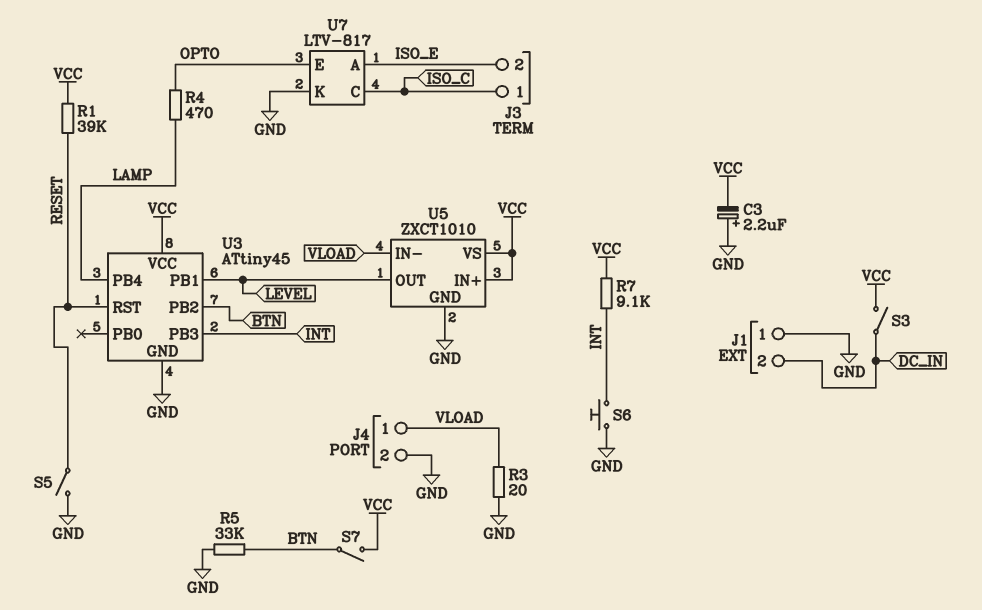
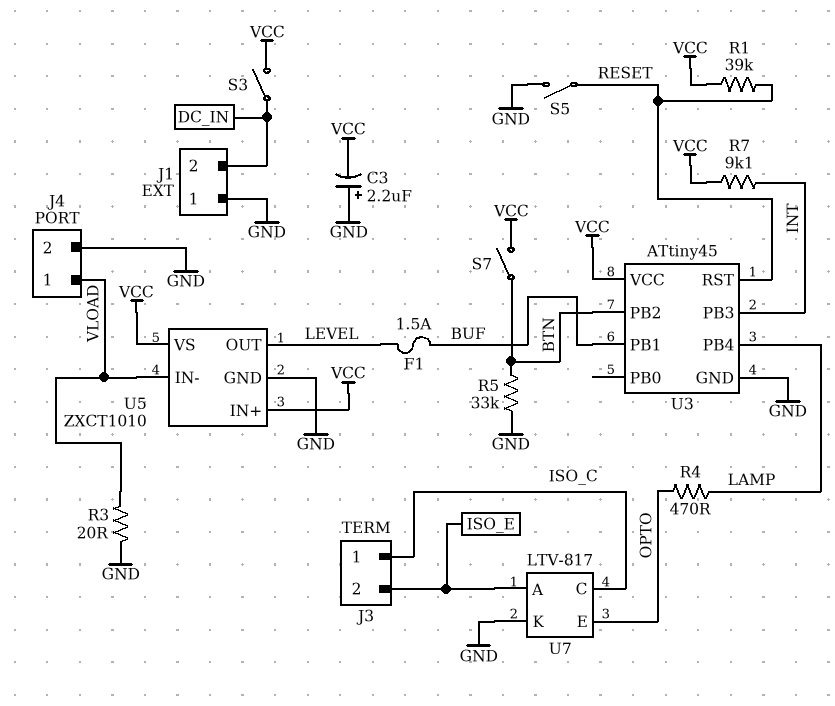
F1: none -> 1.5A (BUF, LEVEL)
S6: button (GND, INT) -> none
U3 pin PB1: LEVEL -> BUF

